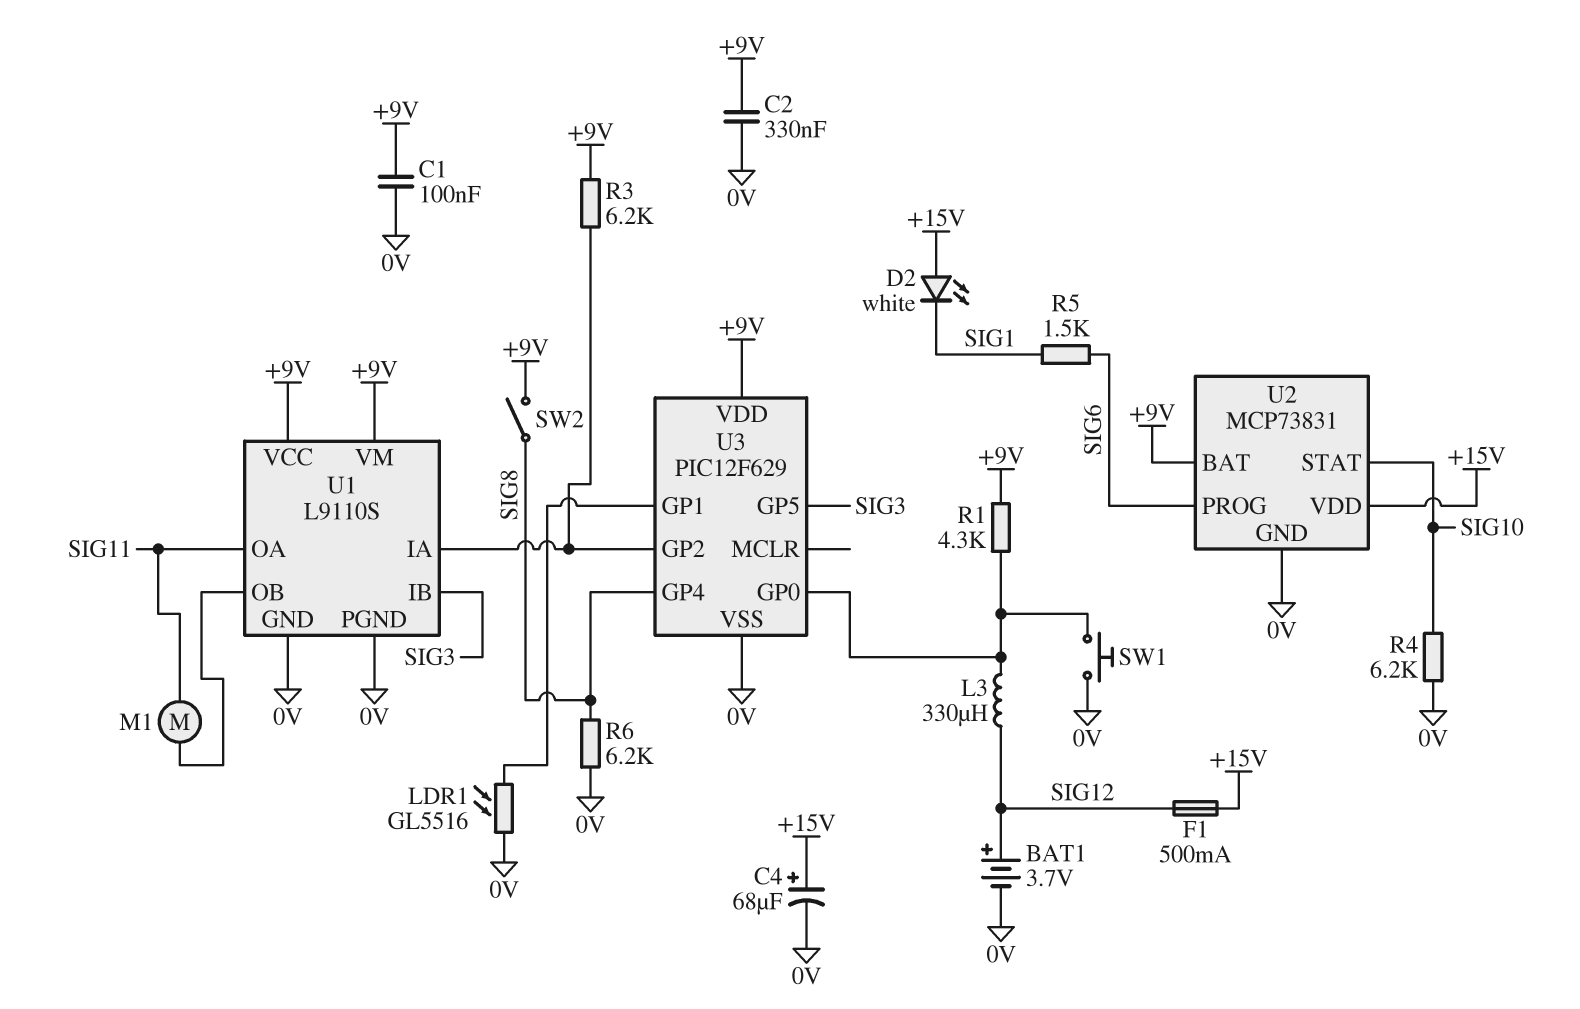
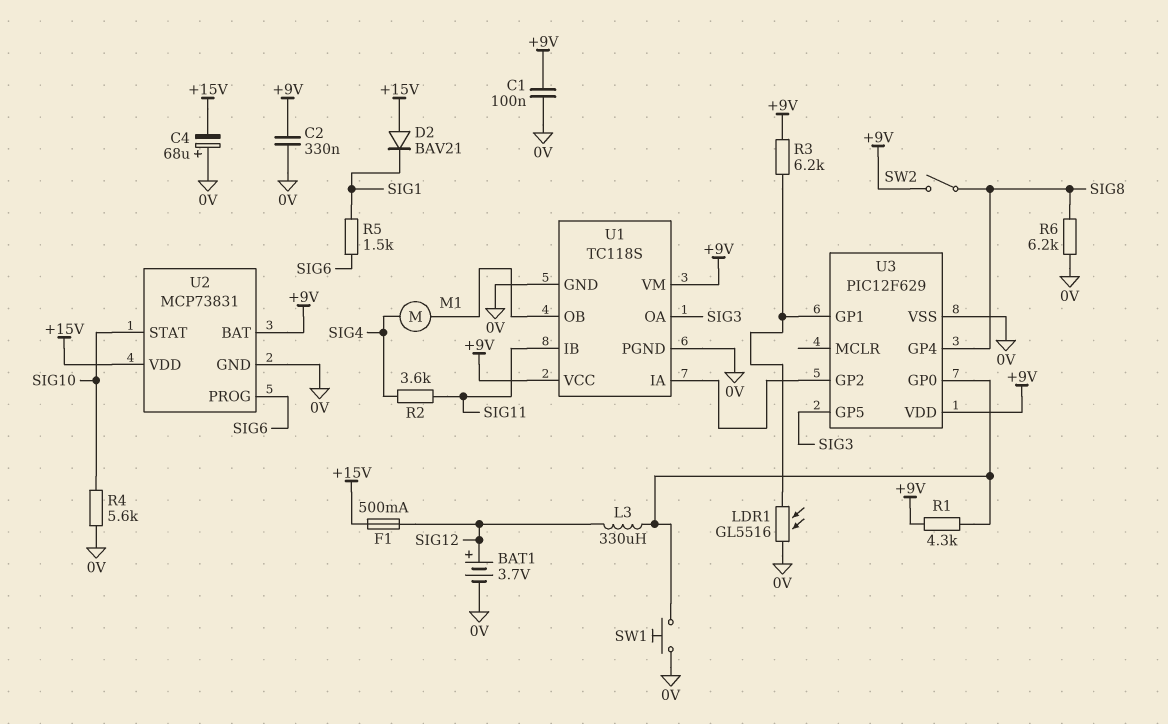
C4: 68uF (plus +15V, minus 0V) -> 68uF (plus 0V, minus +15V)
D2: LED white (A +15V, K SIG1) -> diode BAV21 (A +15V, K SIG1)
M1: motor (SIG11, U1/OB) -> motor (SIG4, U1/OB)
R2: none -> 3.6k (SIG4, SIG11)
R3: 6.2k (+9V, U1/IA) -> 6.2k (+9V, U3/GP1)
R4: 6.2k (0V, SIG10) -> 5.6k (0V, SIG10)
U1: L9110S -> TC118S
U1 pin IB: SIG3 -> SIG11
U1 pin OA: SIG11 -> SIG3

